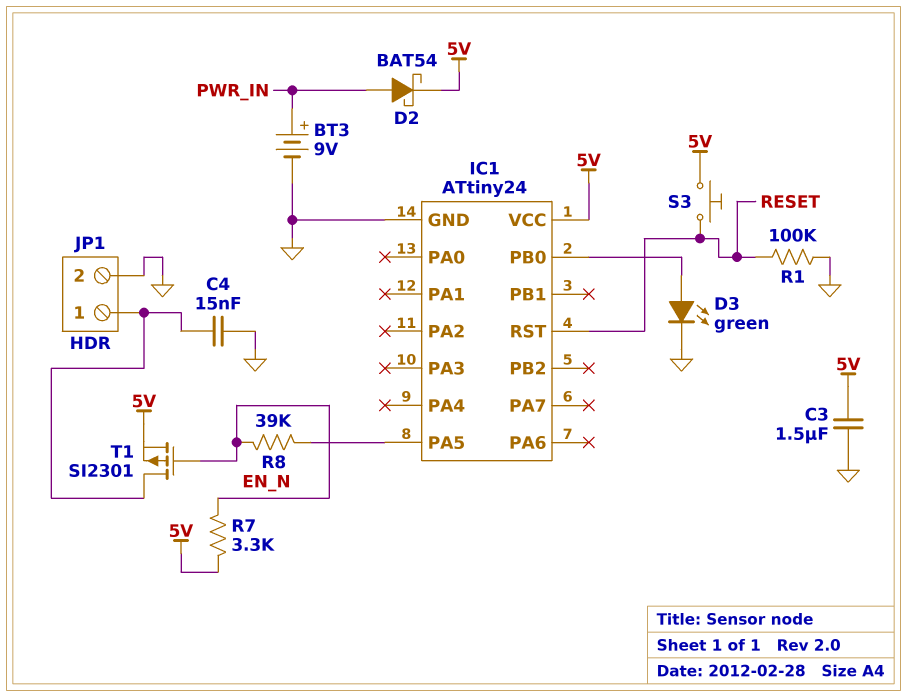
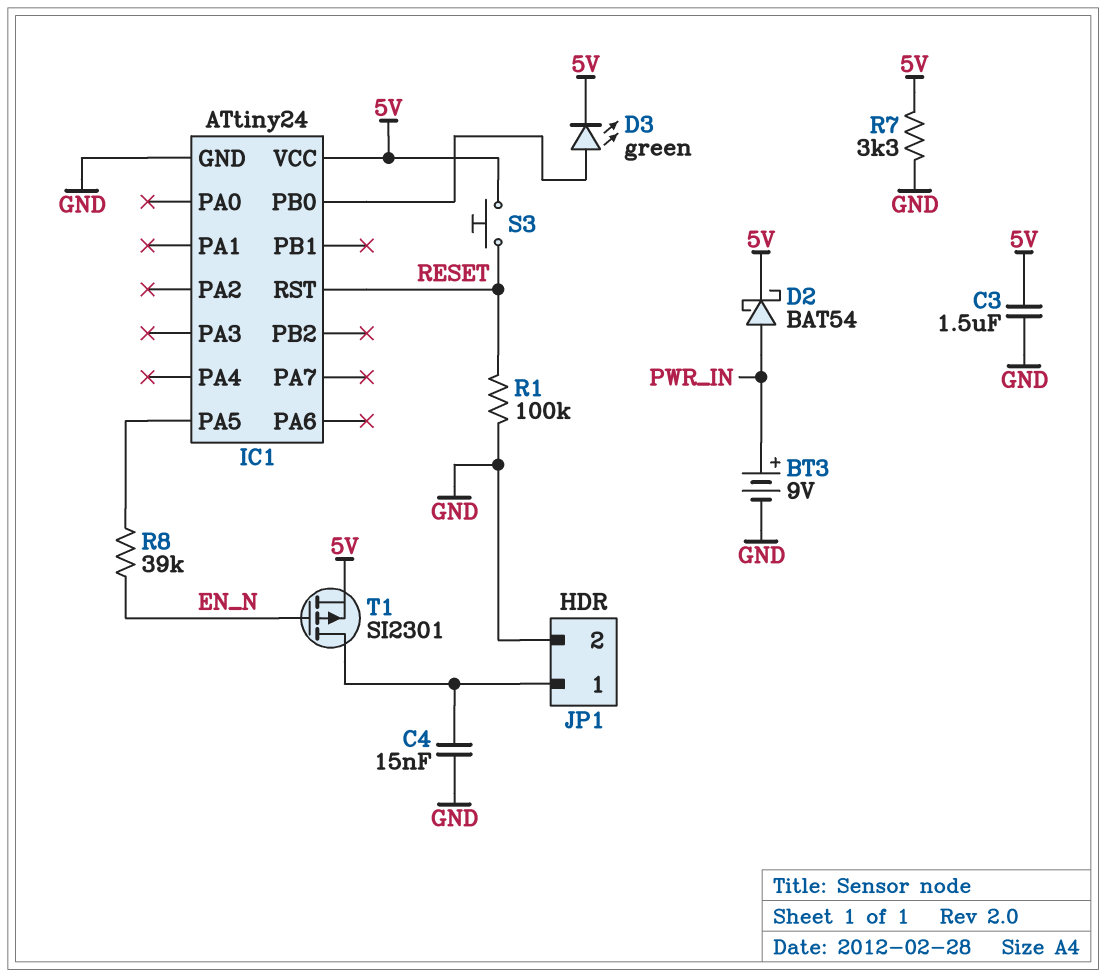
D3: LED green (A IC1/PB0, K GND) -> LED green (A IC1/PB0, K 5V)
R7: 3.3k (5V, EN_N) -> 3.3k (5V, GND)

